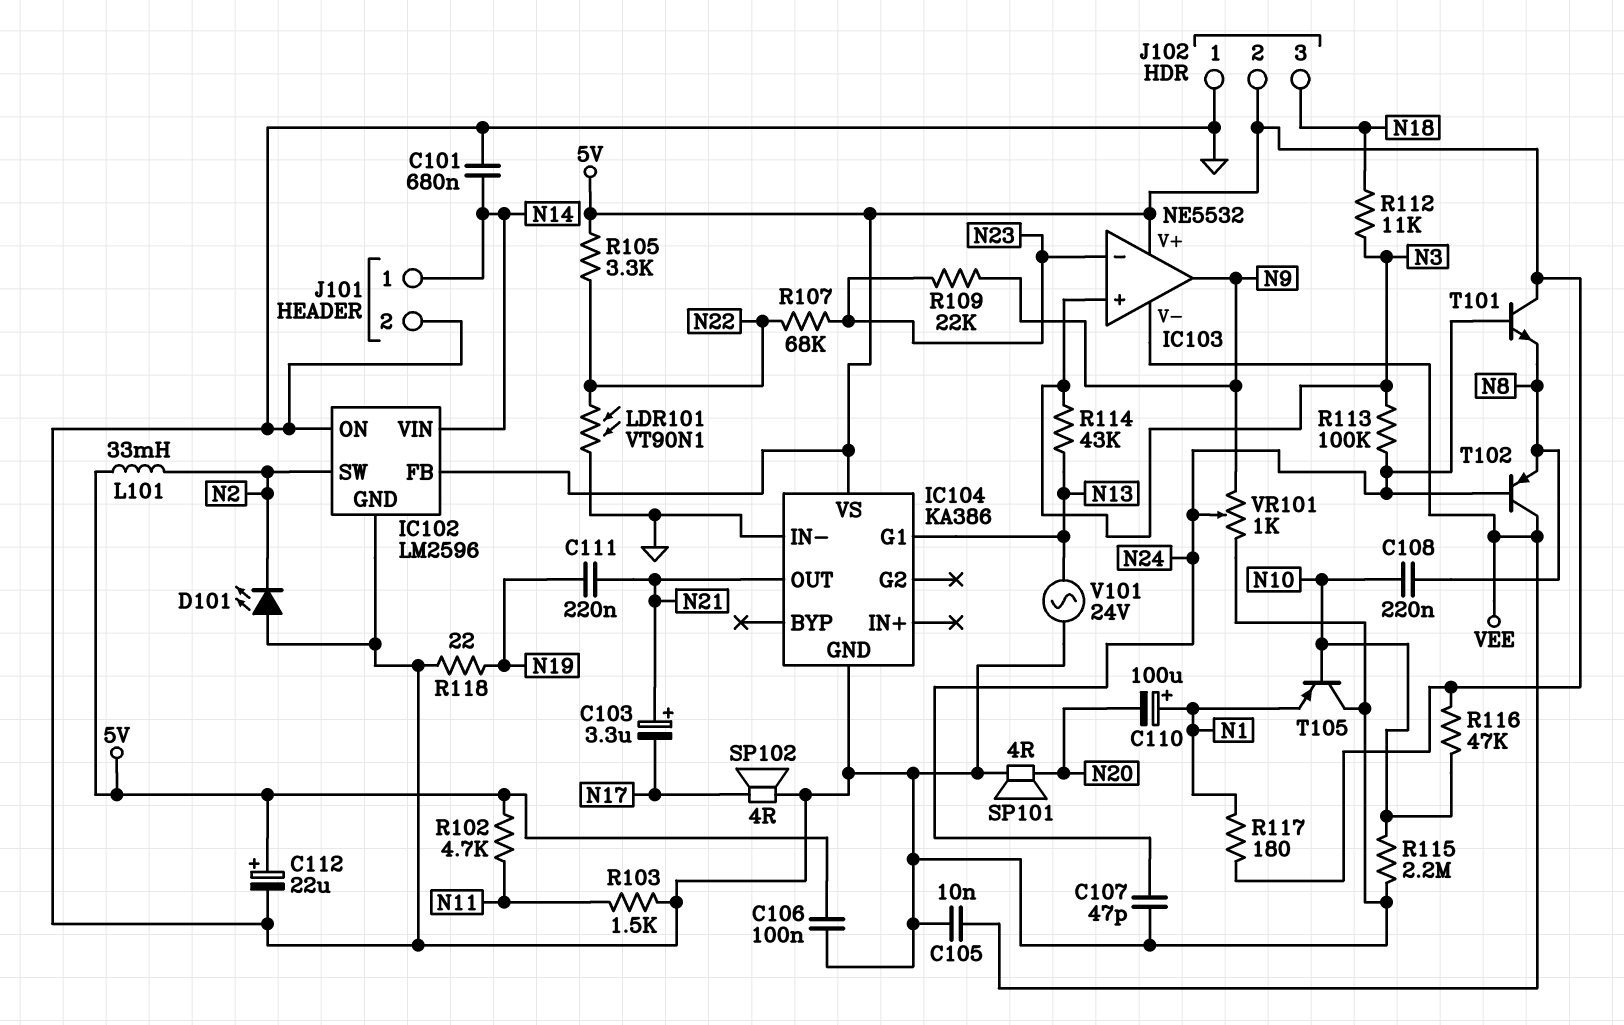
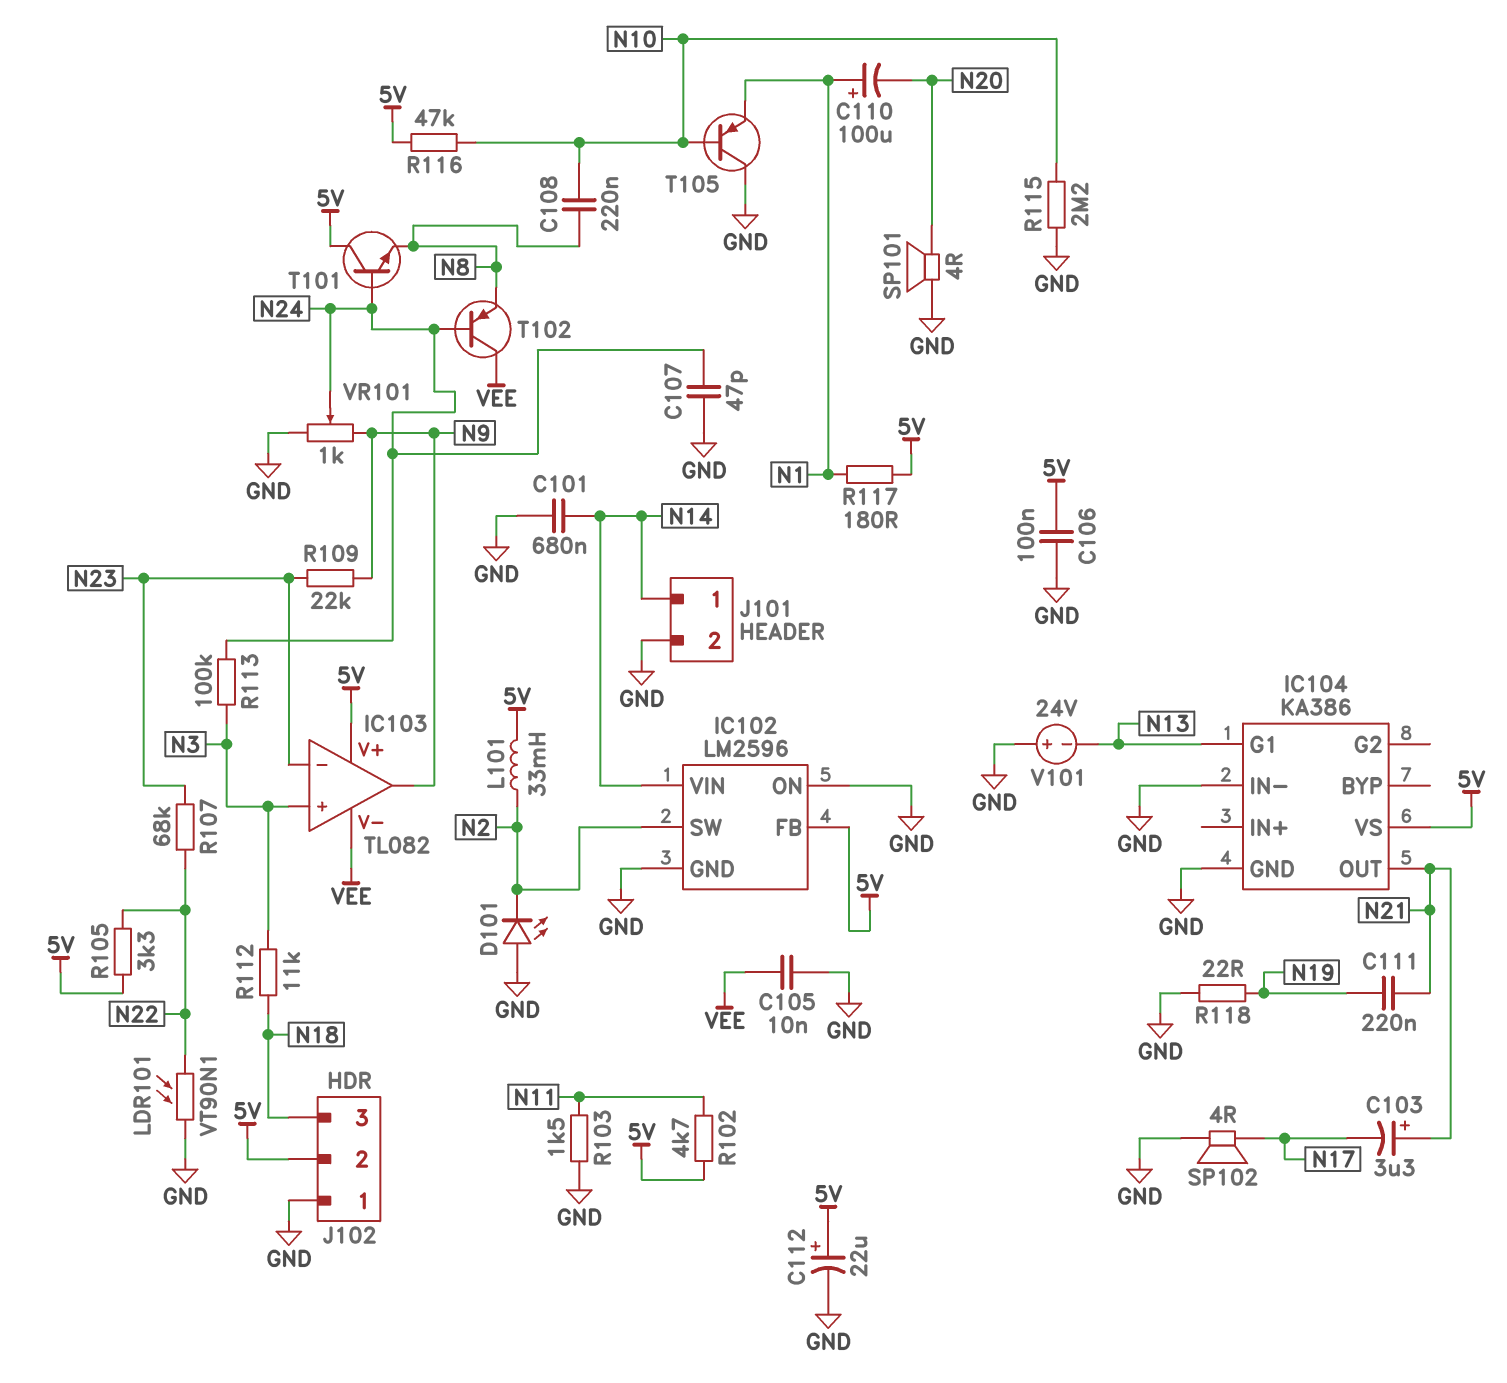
IC103: NE5532 -> TL082
R114: 43k (N3, N13) -> none
V101: AC 24V (GND, N13) -> 24V (plus GND, minus N13)

